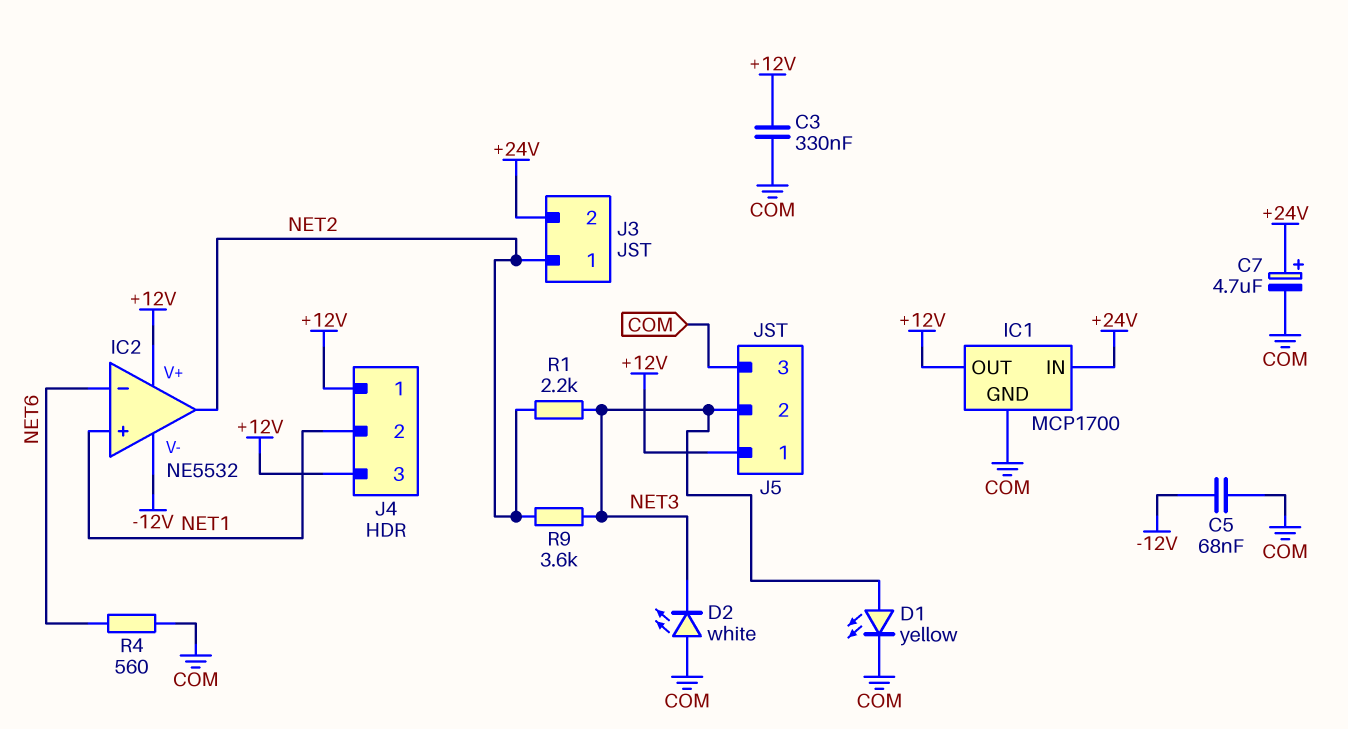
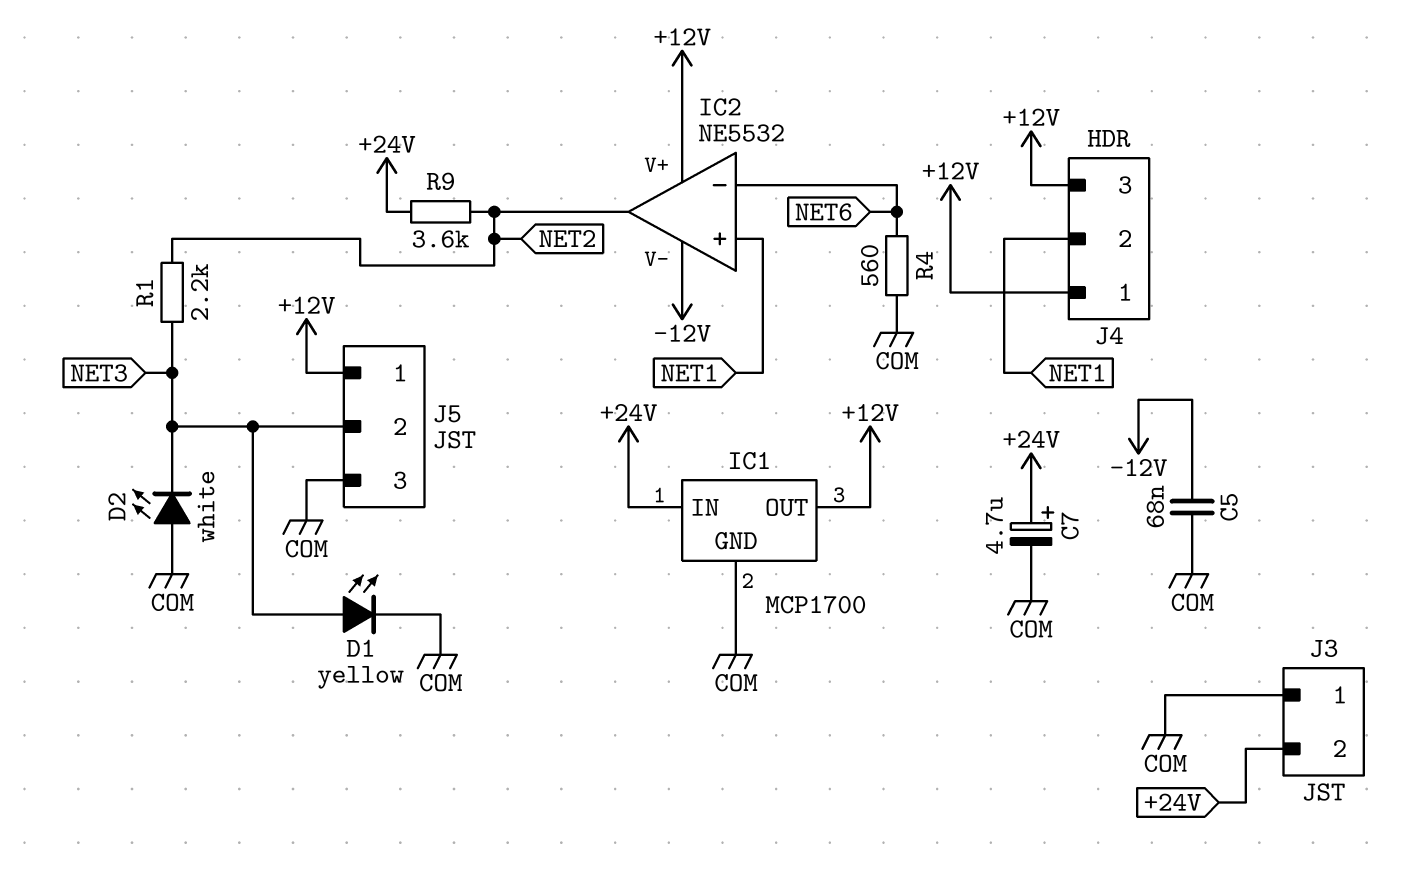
C3: 330nF (+12V, COM) -> none
J3 pin 1: NET2 -> COM
R9: 3.6k (NET2, NET3) -> 3.6k (+24V, NET2)

